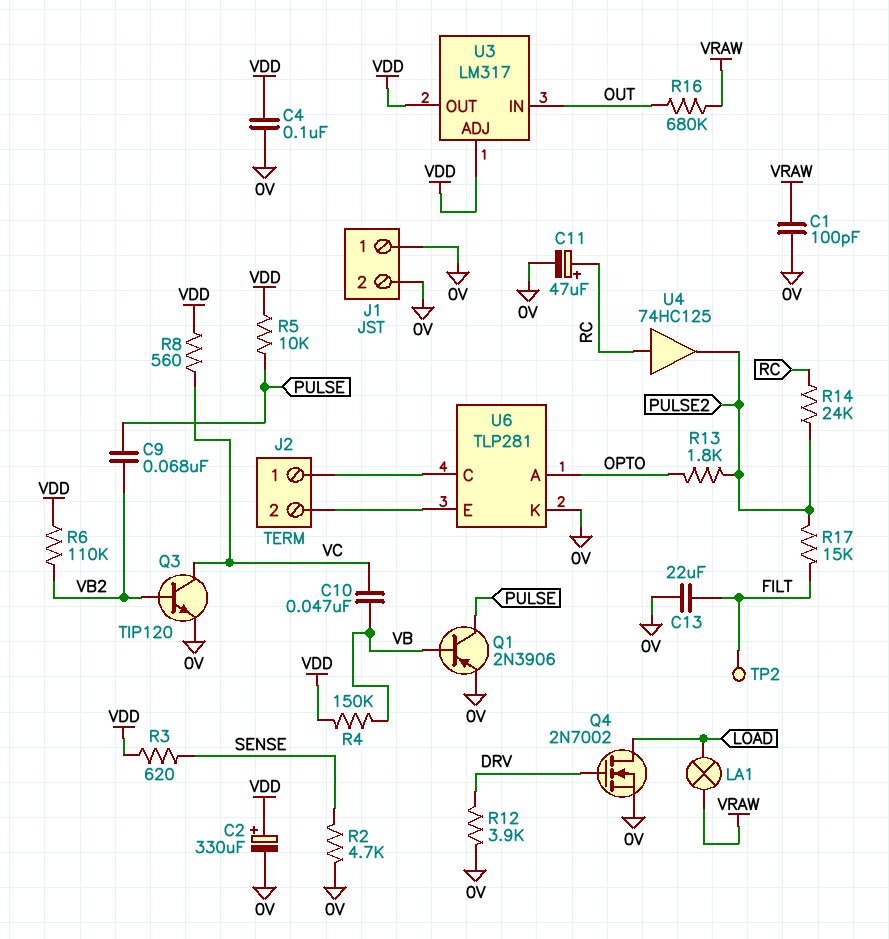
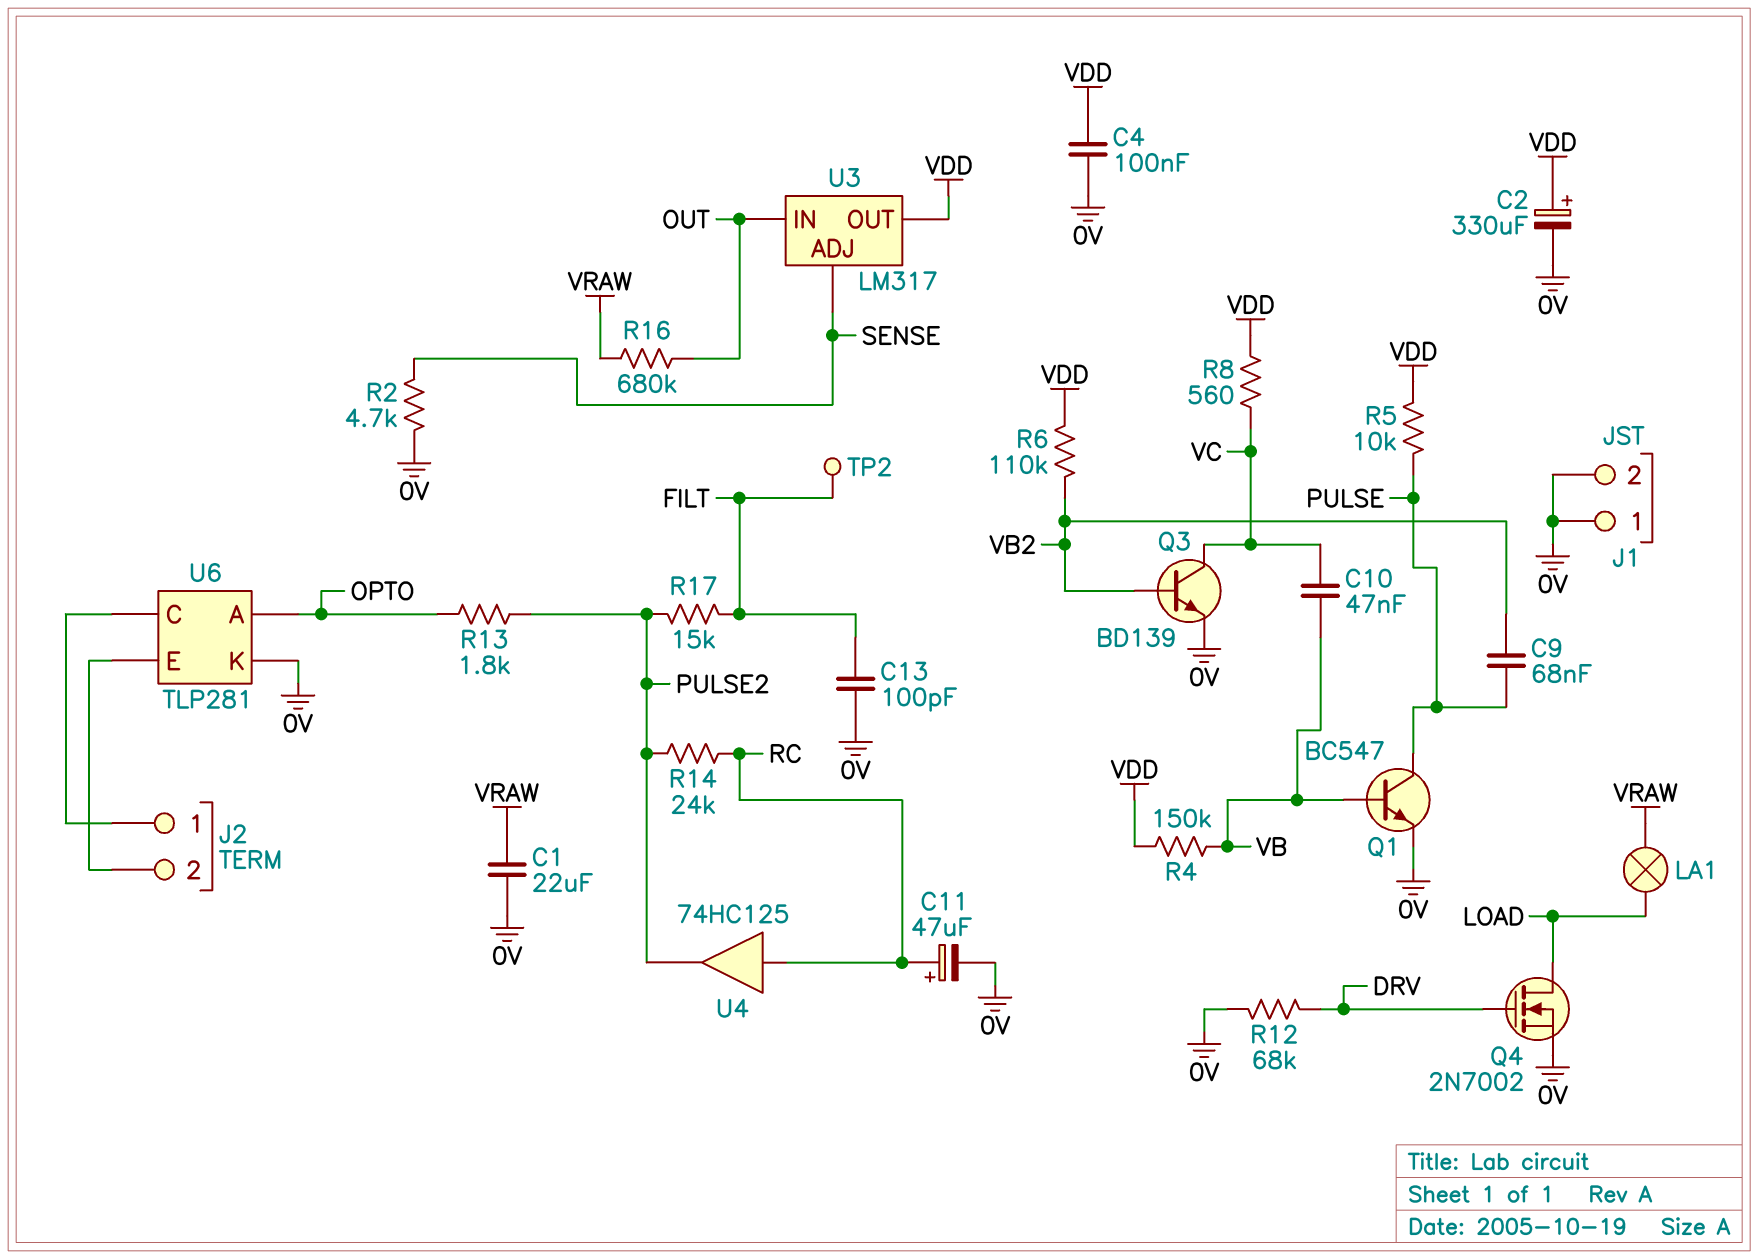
C1: 100pF (0V, VRAW) -> 22uF (0V, VRAW)
C13: 22uF (0V, FILT) -> 100pF (0V, FILT)
Q1: PNP 2N3906 (B VB, C PULSE, E 0V) -> NPN BC547 (B VB, C PULSE, E 0V)
Q3: NPN TIP120 (B VB2, C VC, E 0V) -> NPN BD139 (B VB2, C VC, E 0V)
R3: 620 (SENSE, VDD) -> none
R12: 3.9k (0V, DRV) -> 68k (0V, DRV)
U3 pin ADJ: VDD -> SENSE

